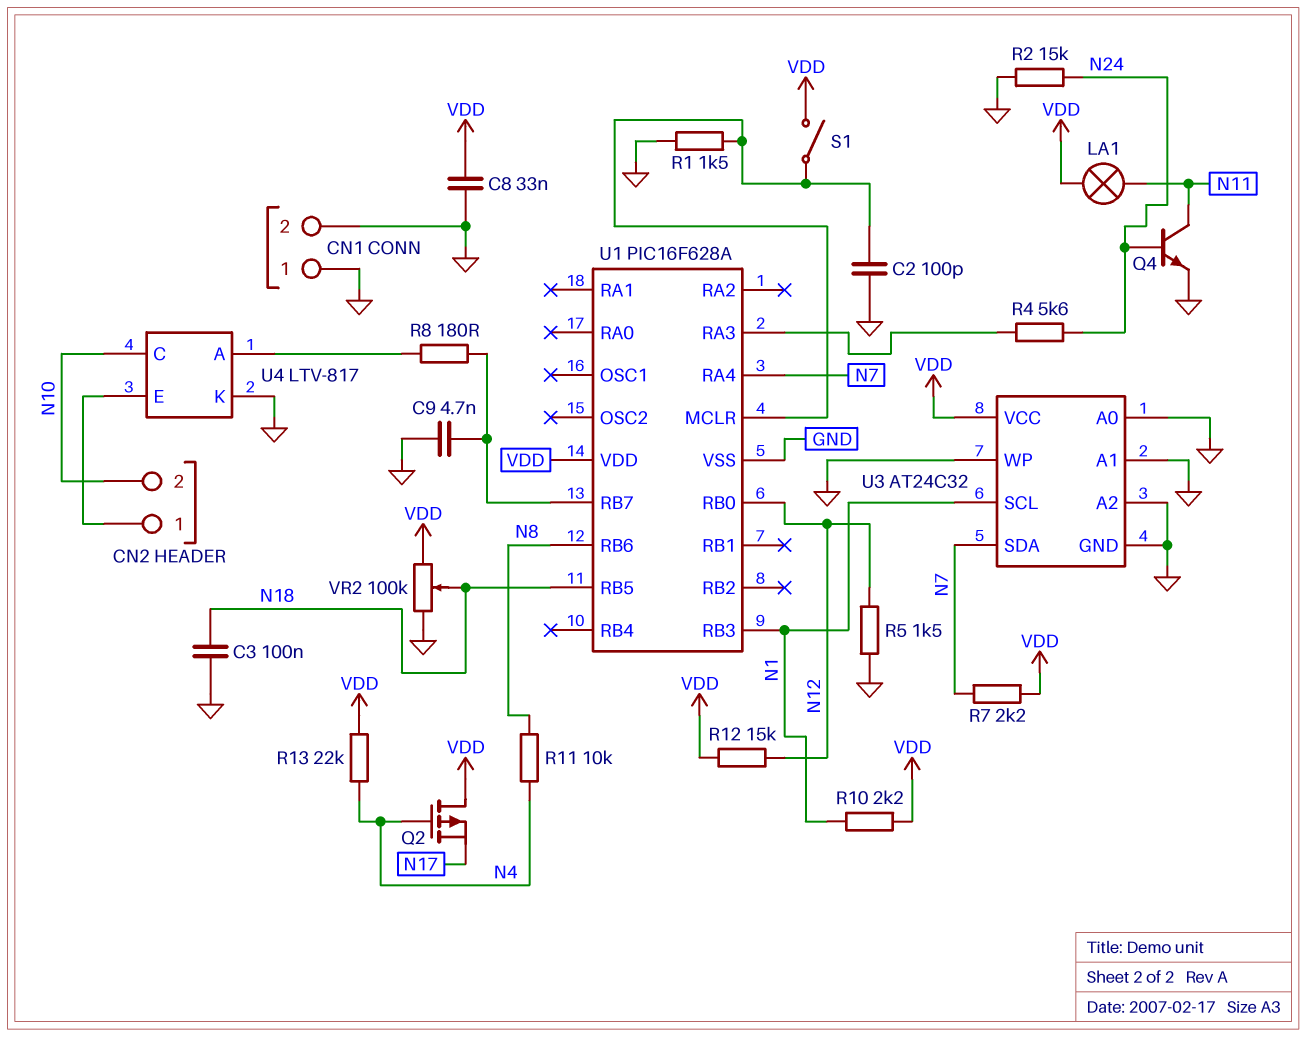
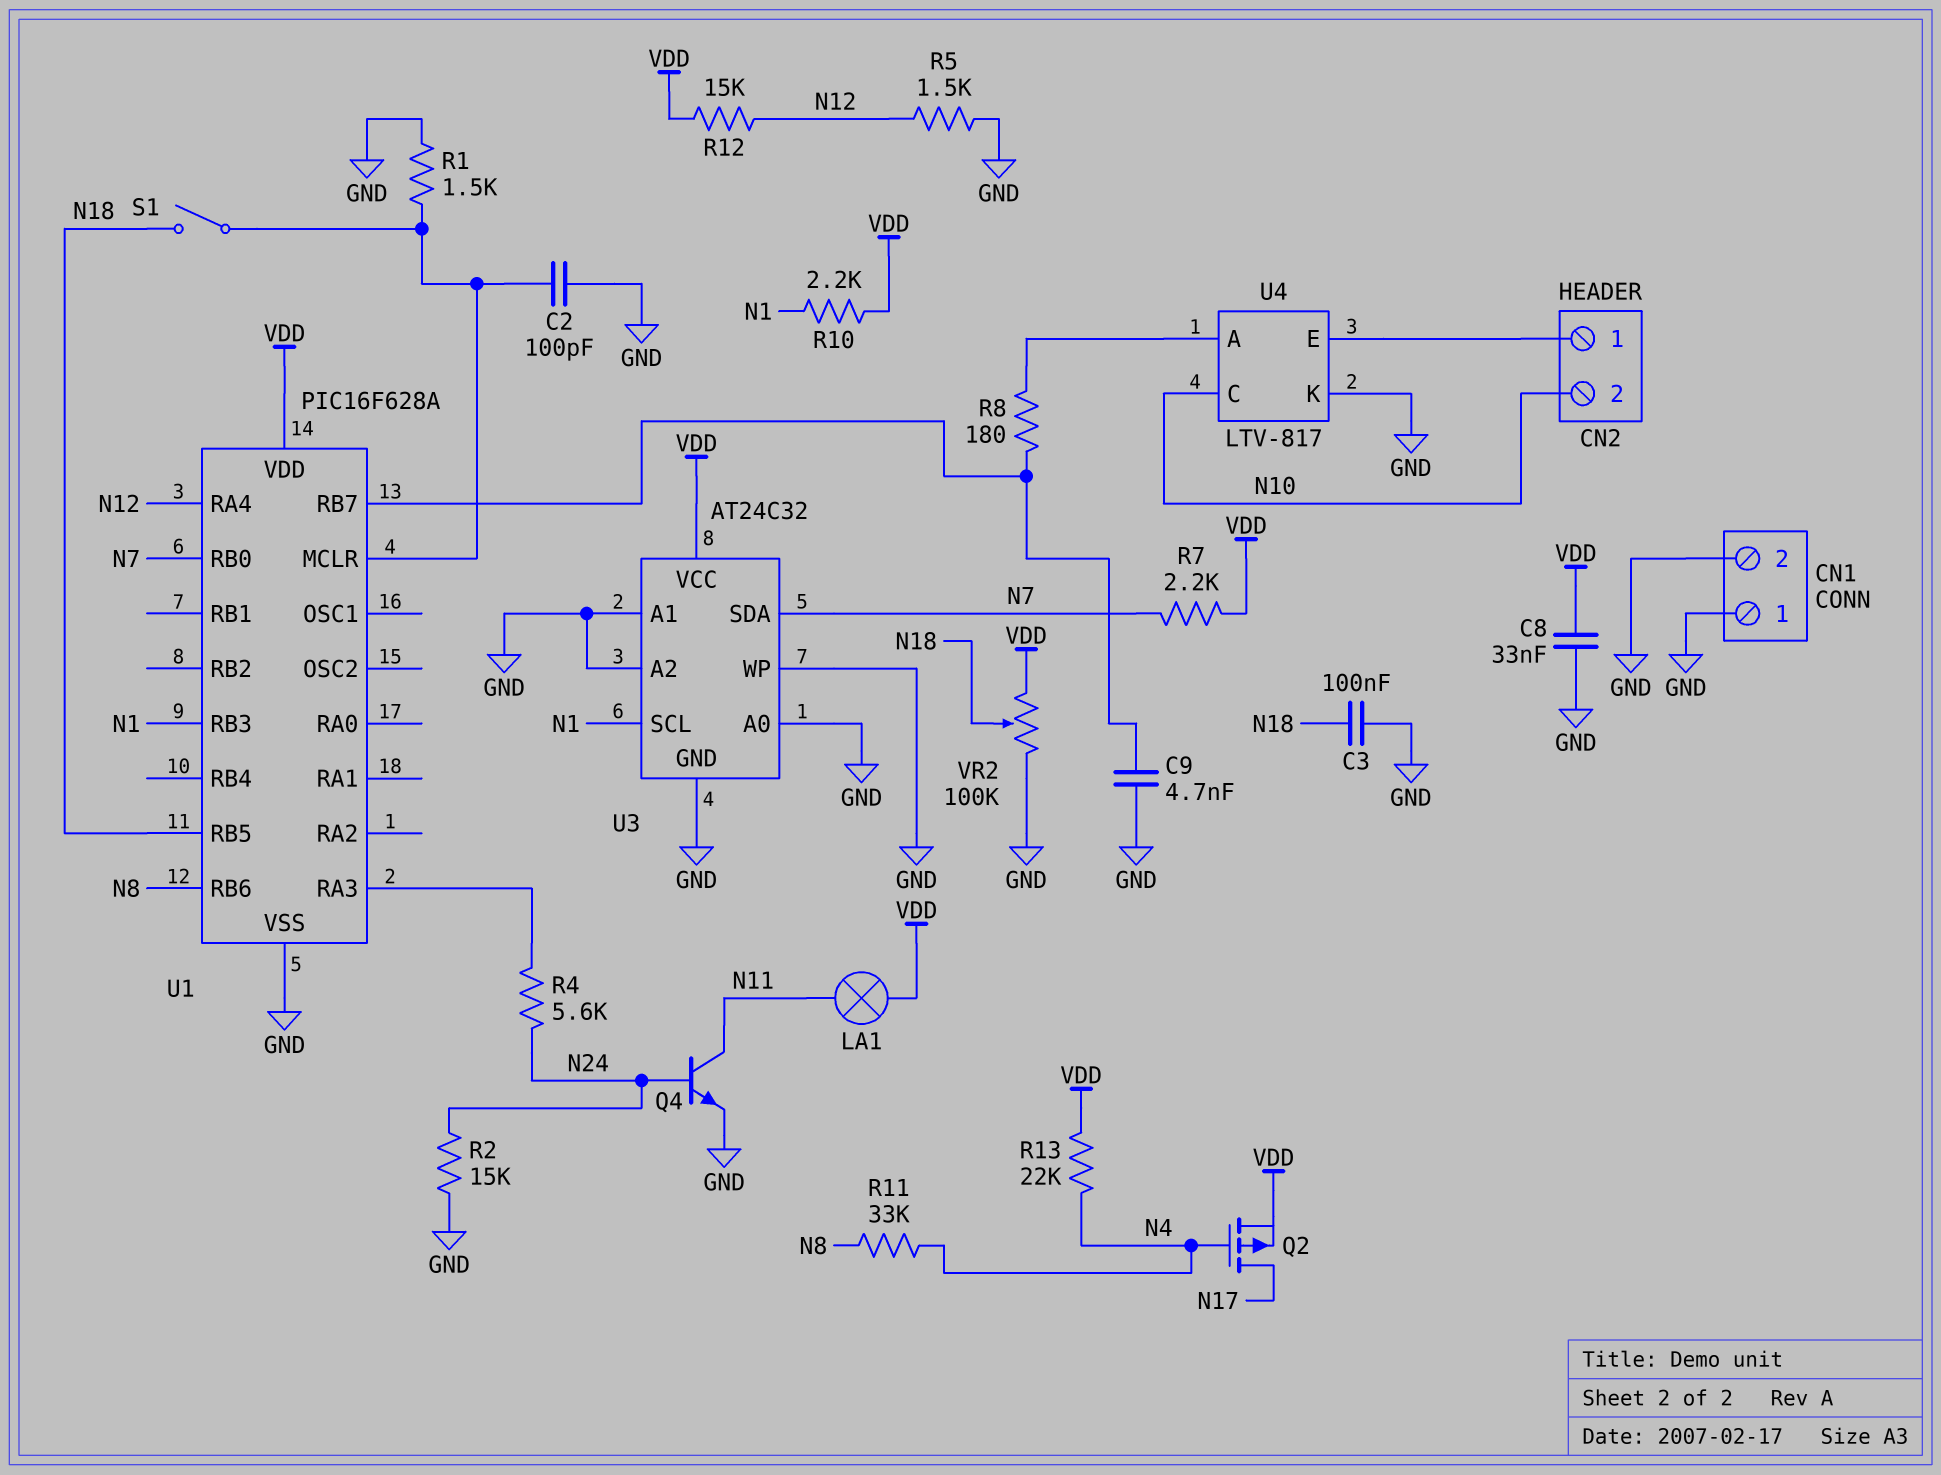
Q2: PMOS (G N4, D VDD, S N17) -> PMOS (G N4, D N17, S VDD)
R11: 10k (N4, N8) -> 33k (N4, N8)
S1: switch (U1/MCLR, VDD) -> switch (N18, U1/MCLR)
U1 pin RA4: N7 -> N12
U1 pin RB0: N12 -> N7

